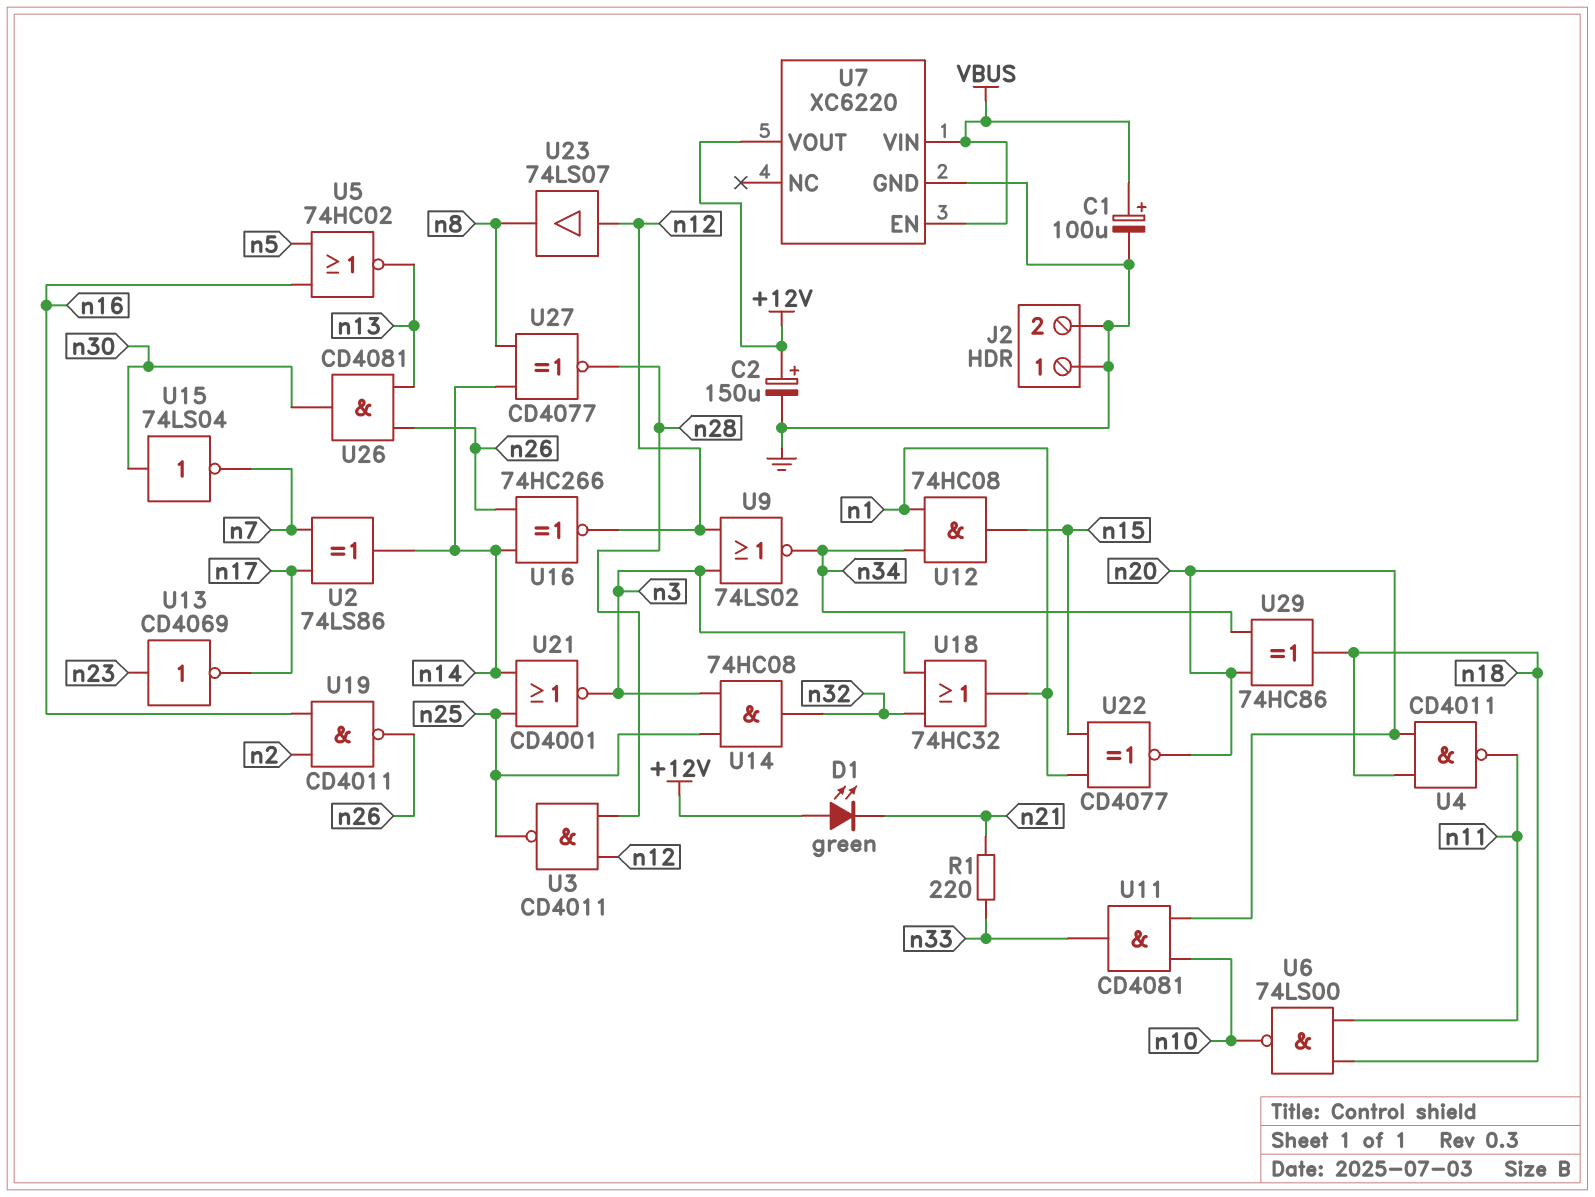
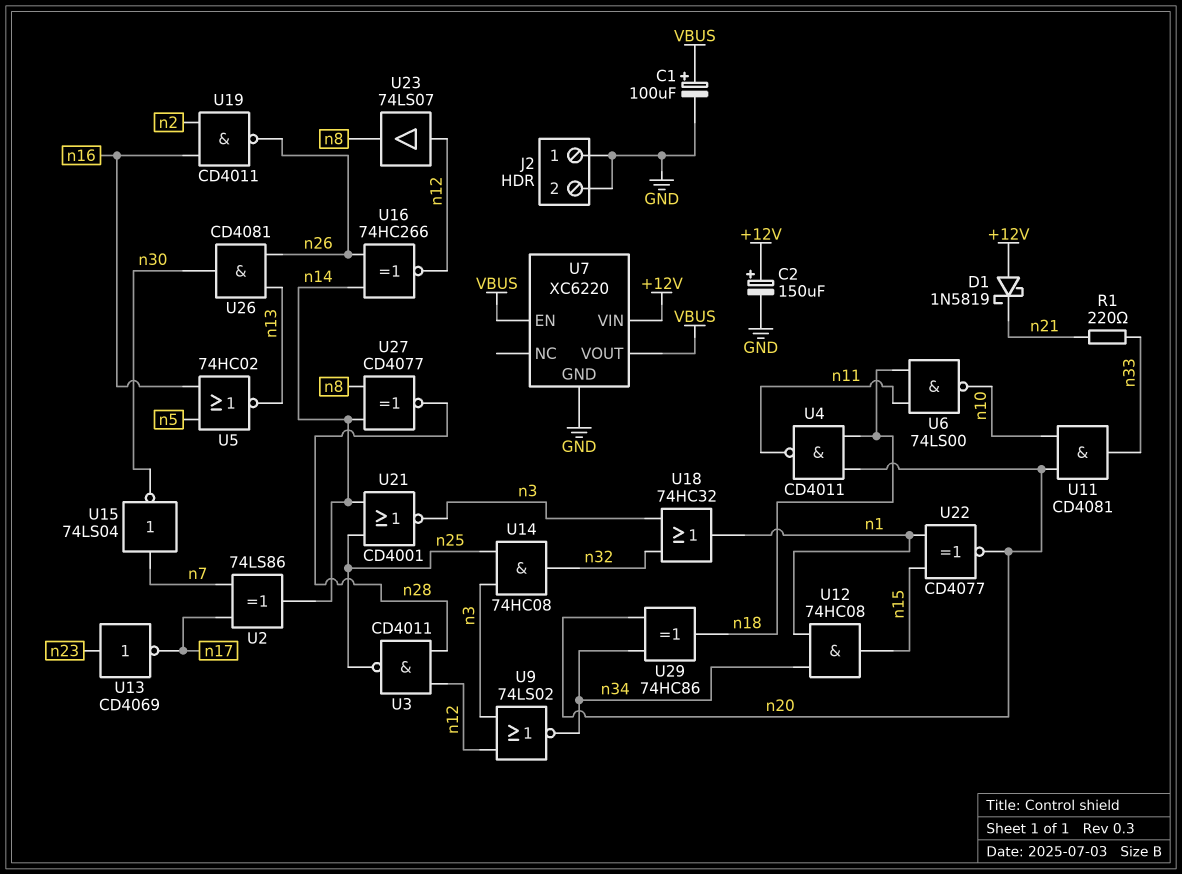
D1: LED green (A +12V, K n21) -> schottky 1N5819 (A +12V, K n21)
U7 pin VIN: VBUS -> +12V
U7 pin VOUT: +12V -> VBUS
U15: NOT 74LS04 (in n30, out n7) -> NOT 74LS04 (in n7, out n30)

